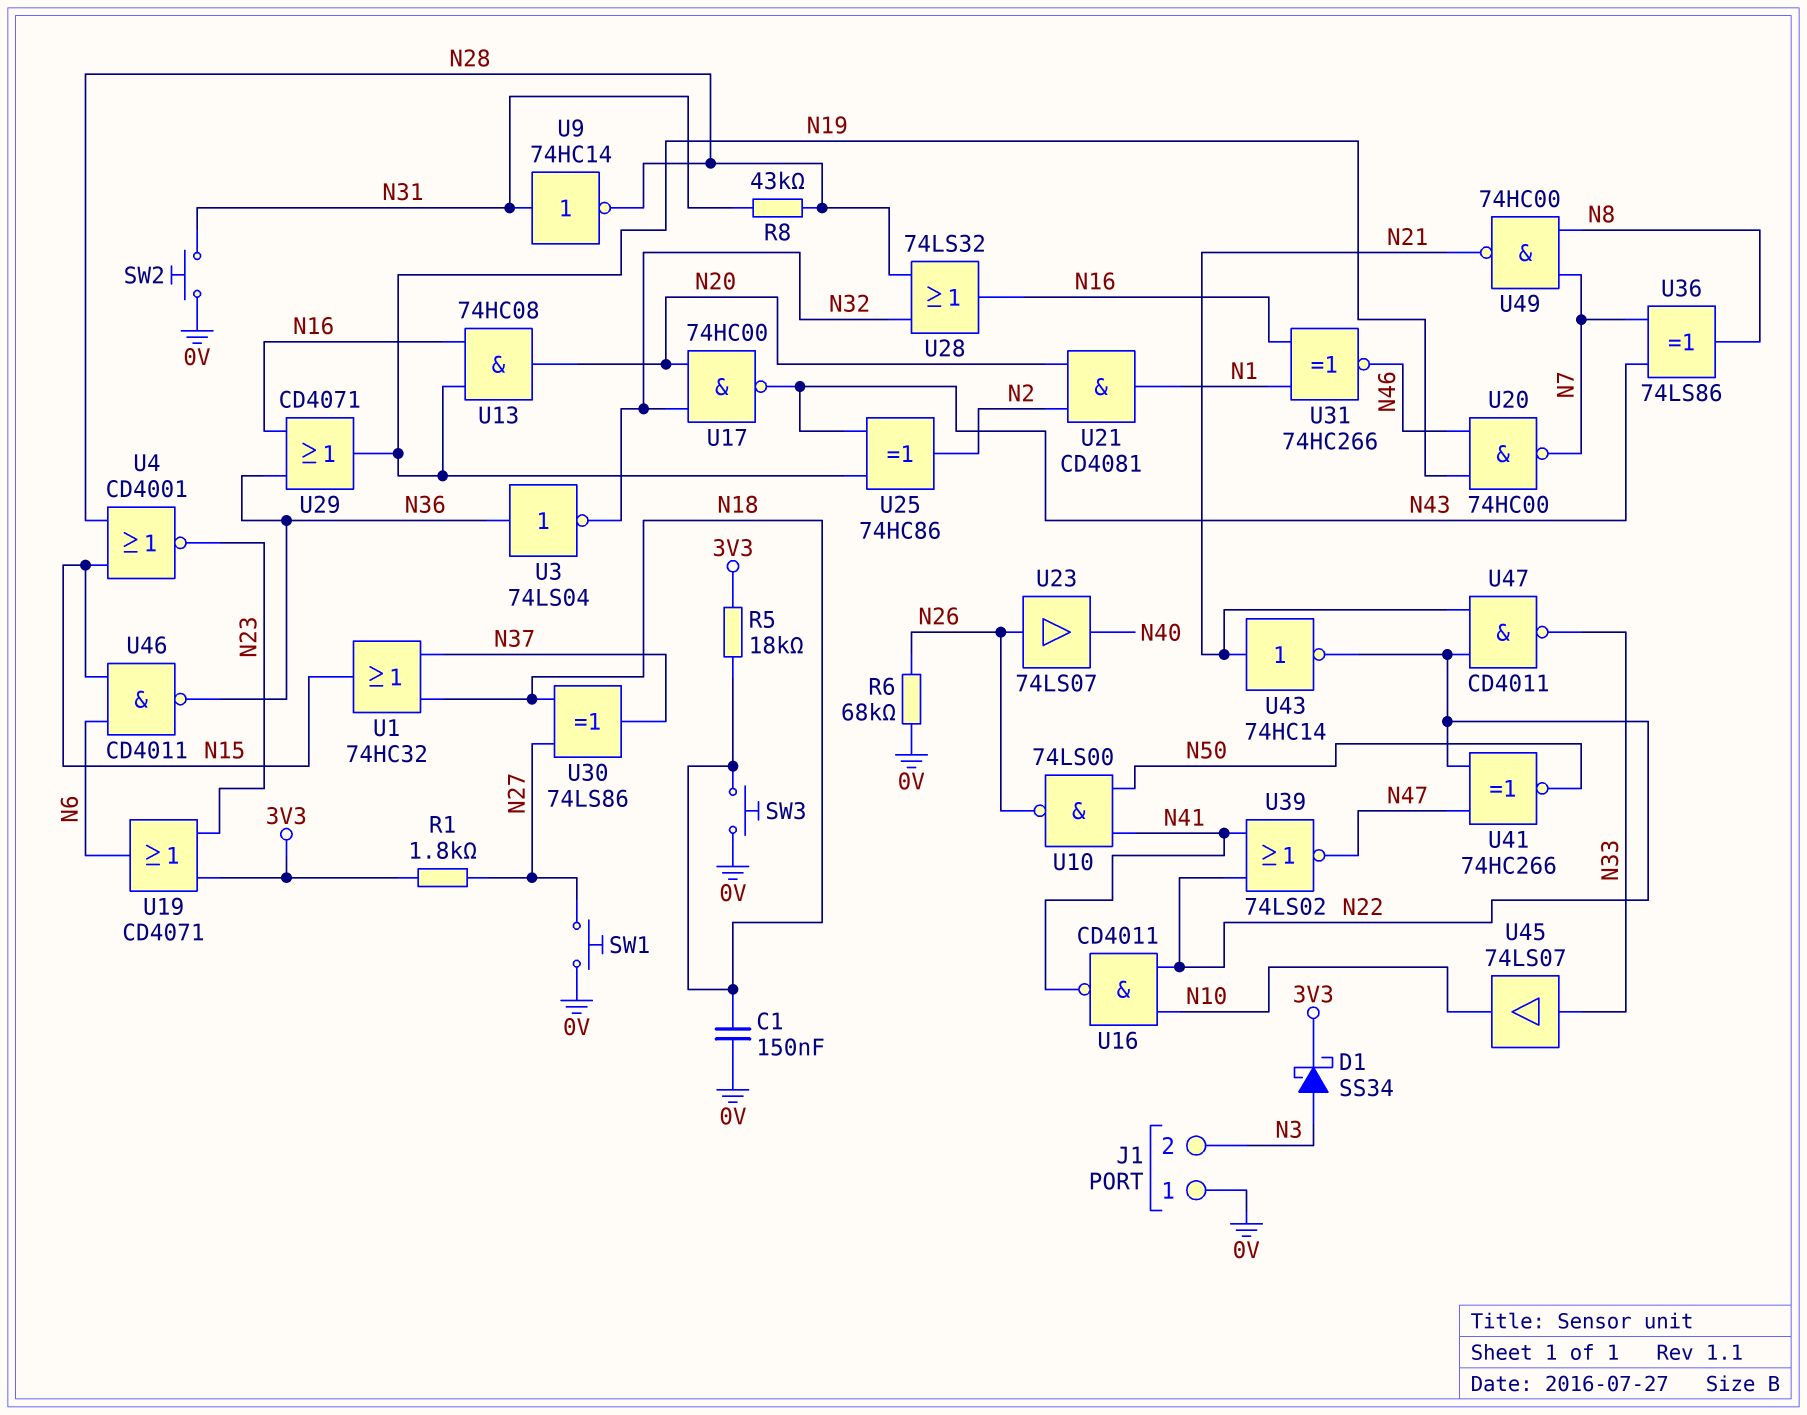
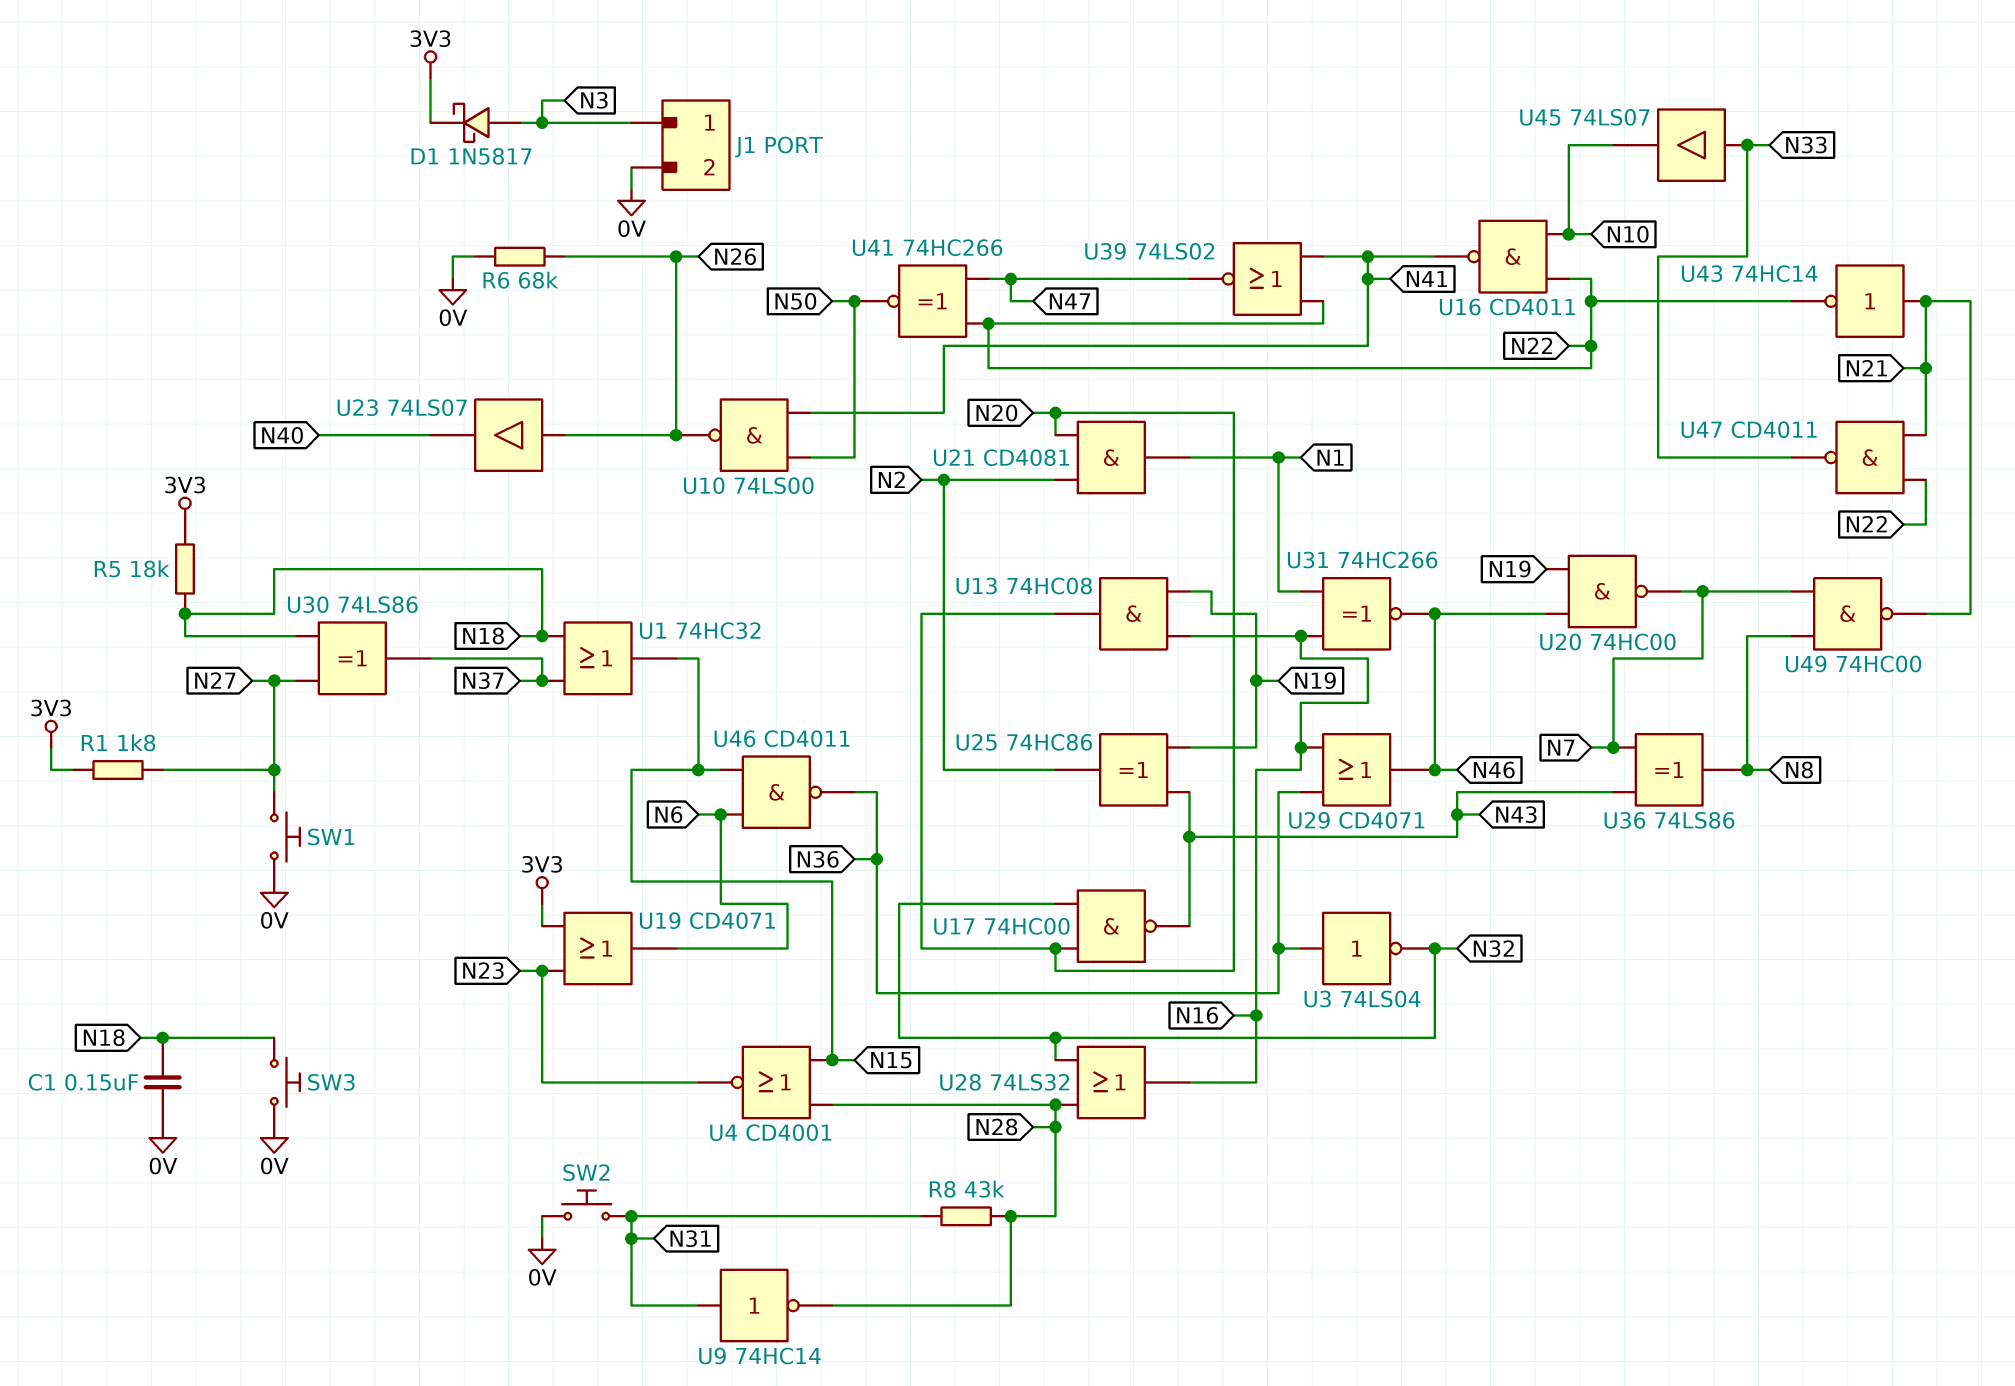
D1: schottky SS34 (A N3, K 3V3) -> schottky 1N5817 (A N3, K 3V3)
J1 pin 1: 0V -> N3
J1 pin 2: N3 -> 0V
U29: OR CD4071 (in N16, in N36, out N19) -> OR CD4071 (in N16, in N36, out N46)

